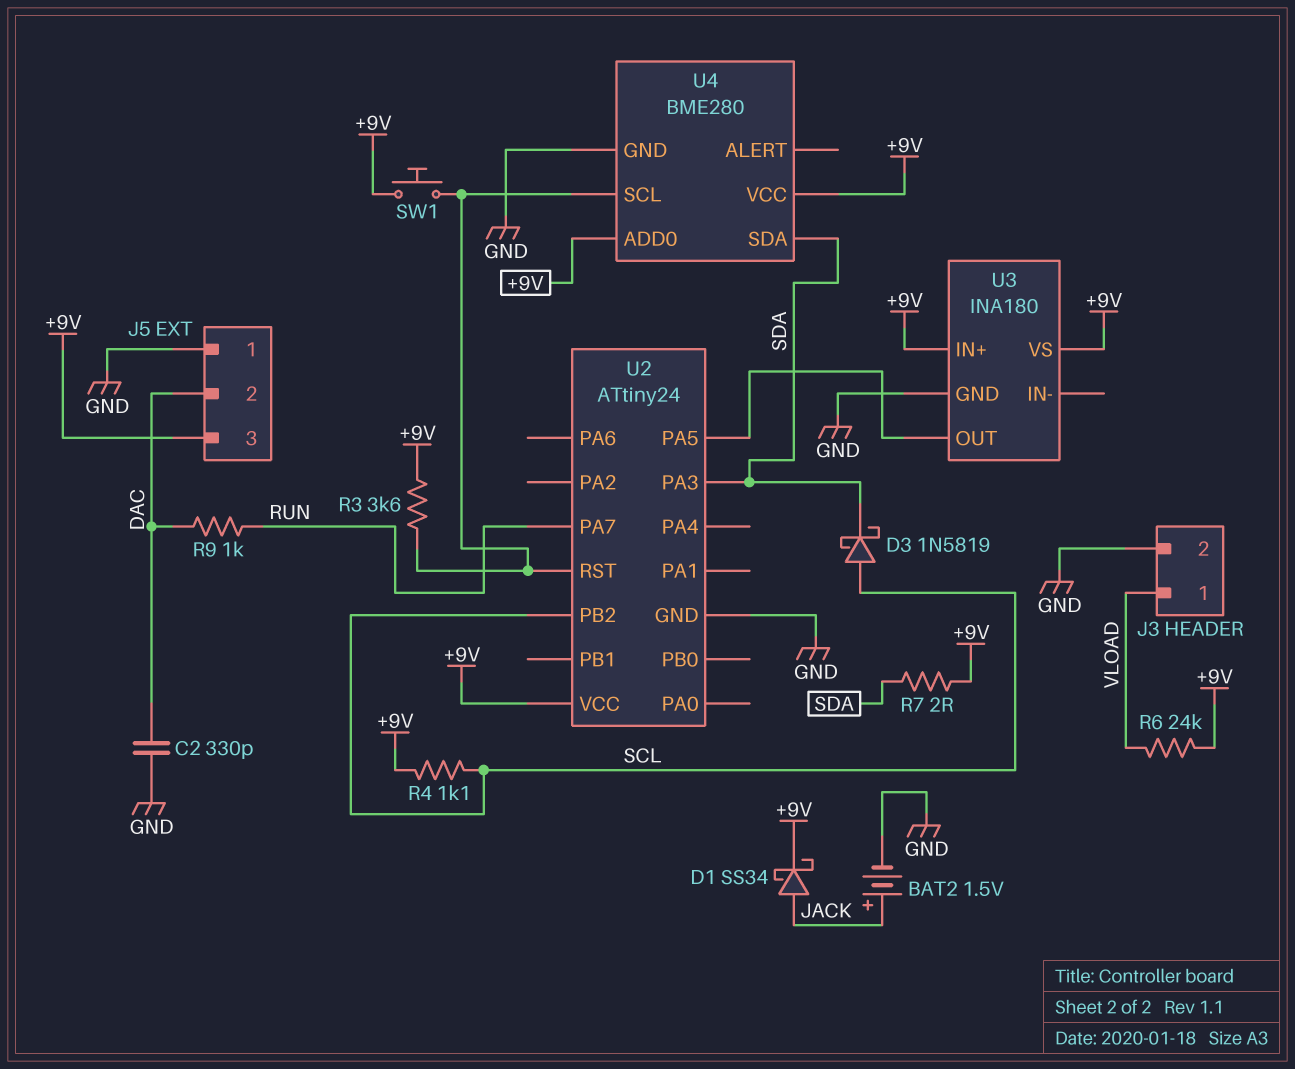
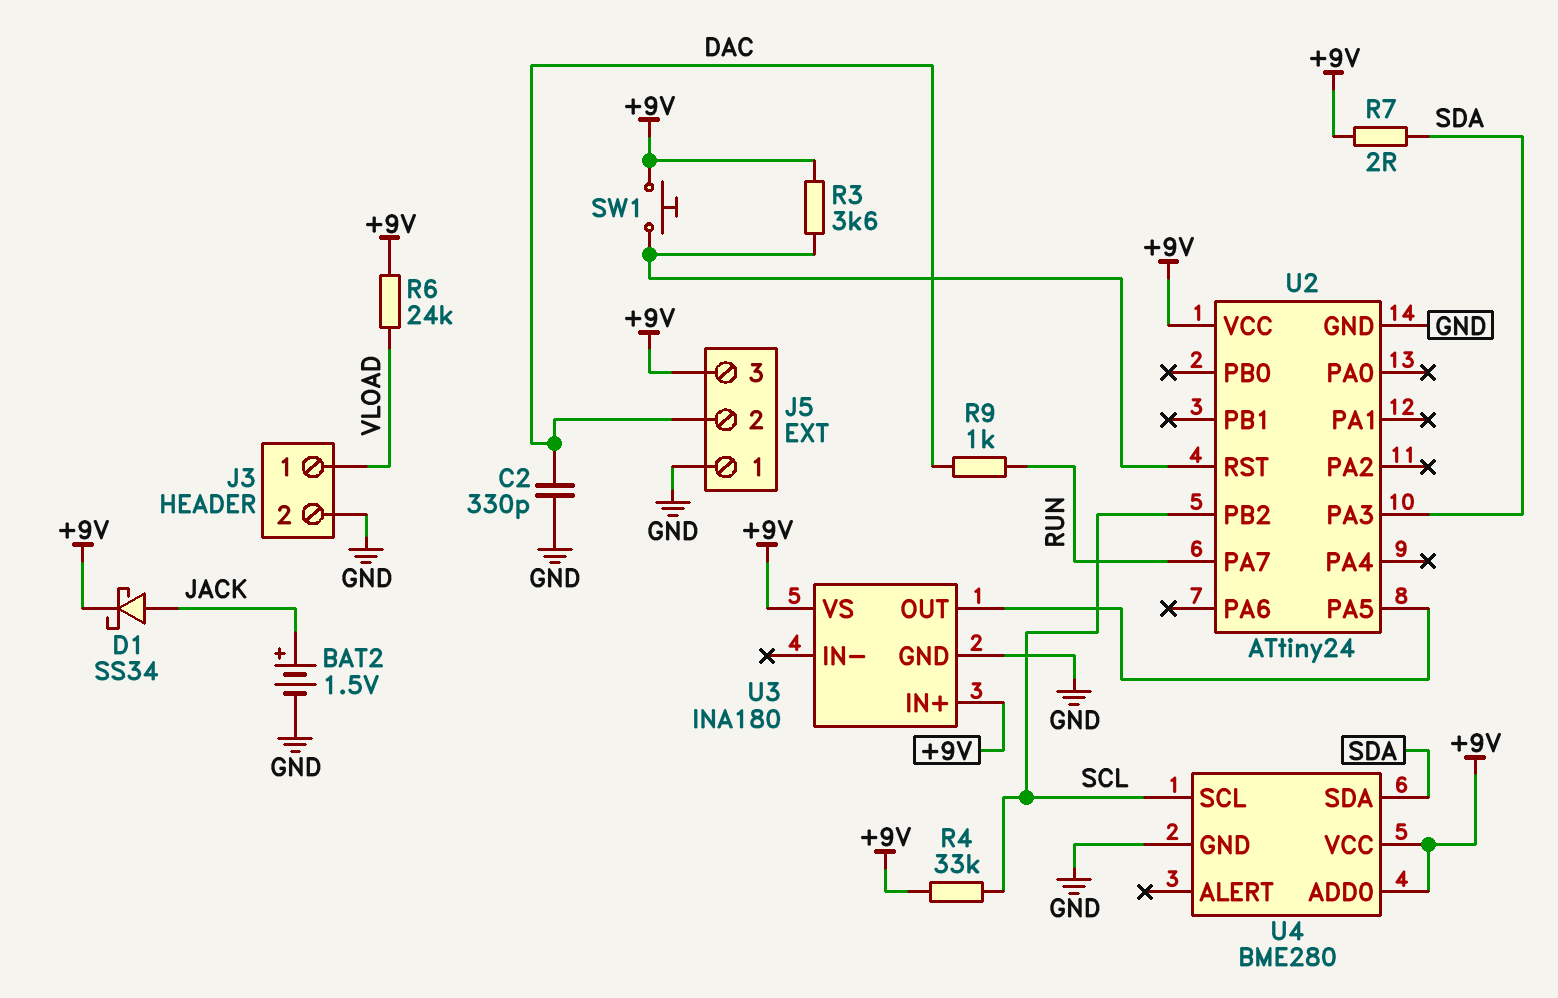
D3: schottky 1N5819 (A SCL, K SDA) -> none
R4: 1.1k (+9V, SCL) -> 33k (+9V, SCL)
U4 pin SCL: U2/RST -> SCL

